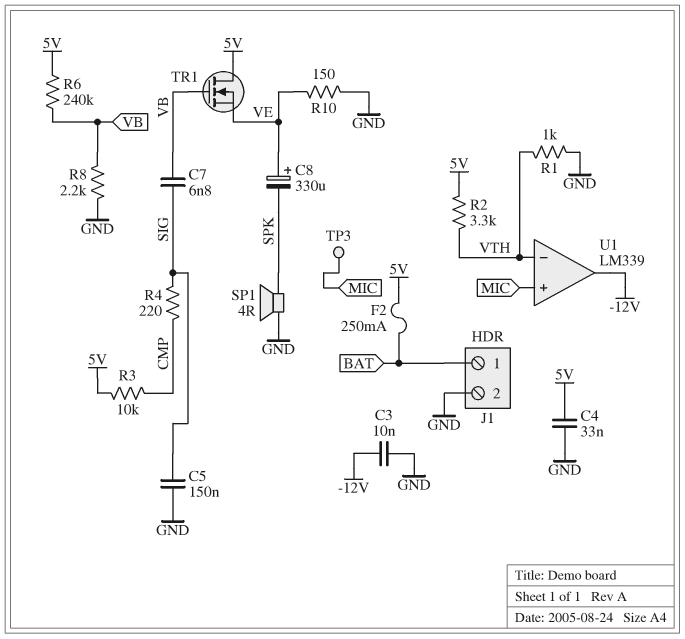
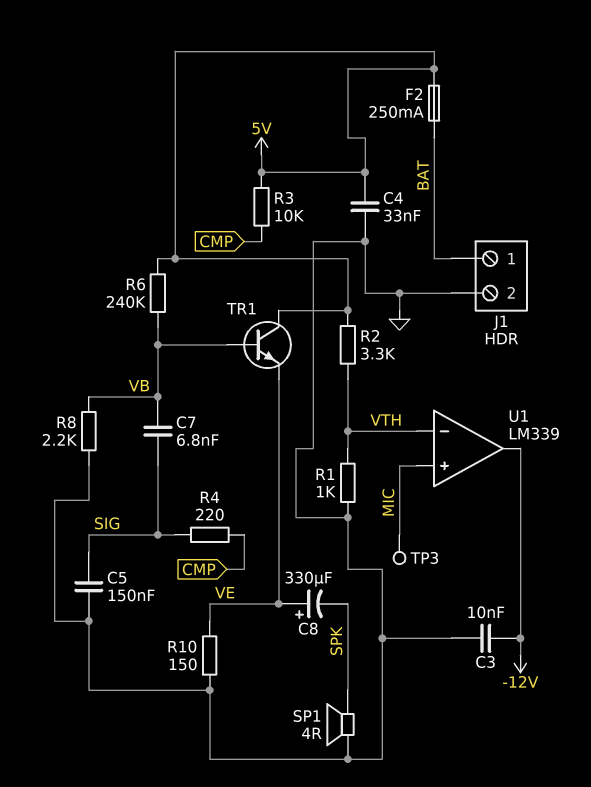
TR1: NMOS (G VB, D 5V, S VE) -> NPN (B VB, C 5V, E VE)

